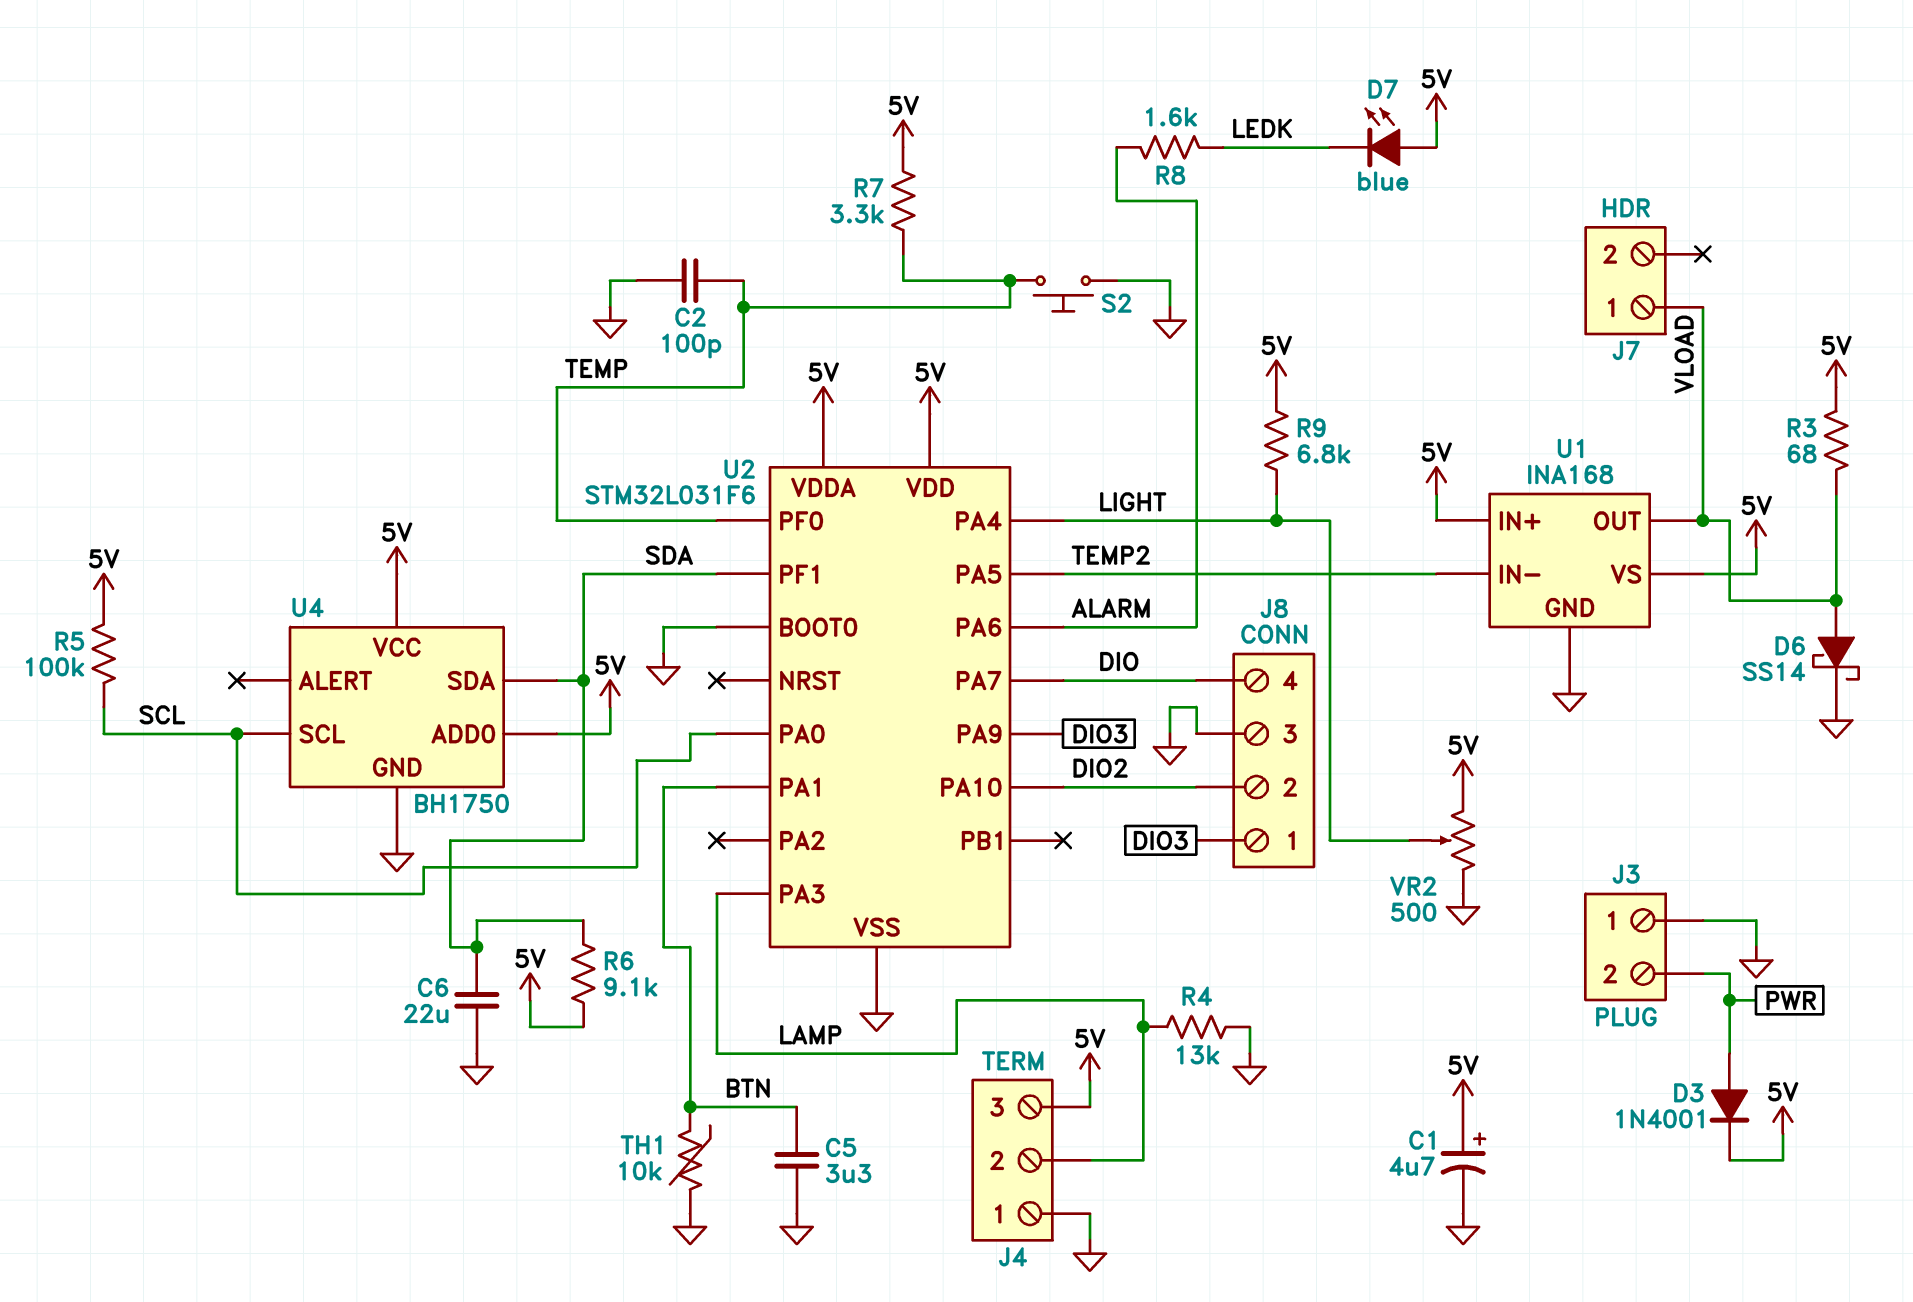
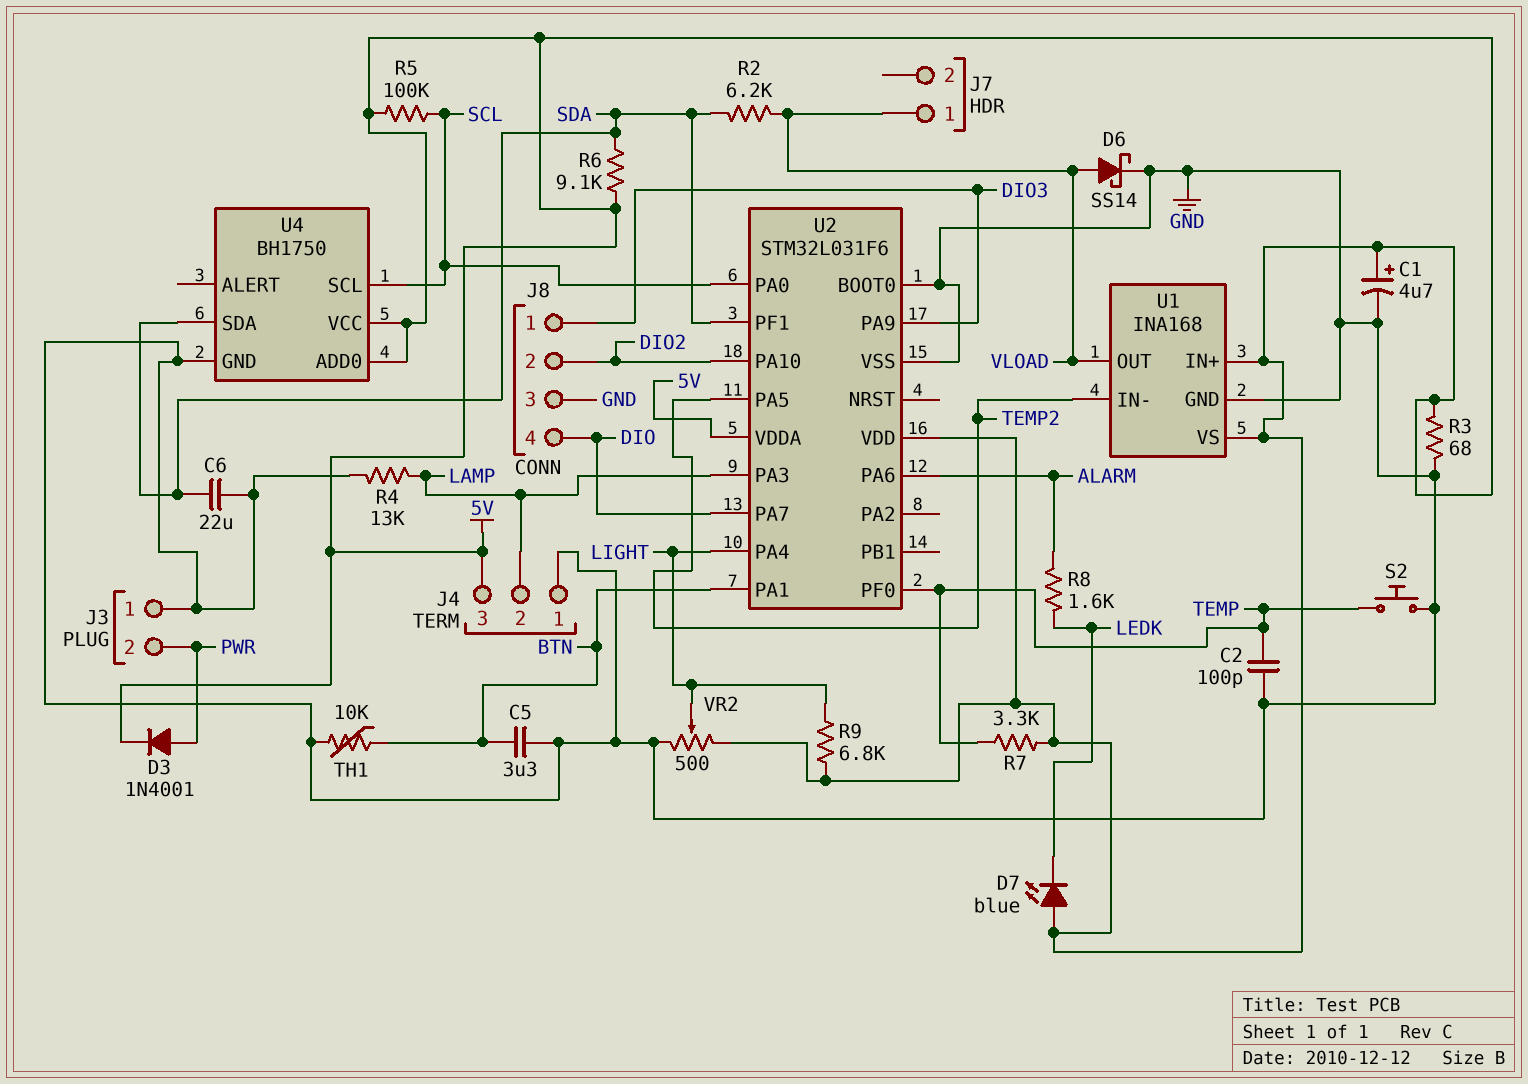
R2: none -> 6.2k (SDA, VLOAD)
R3: 68 (5V, VLOAD) -> 68 (5V, GND)

